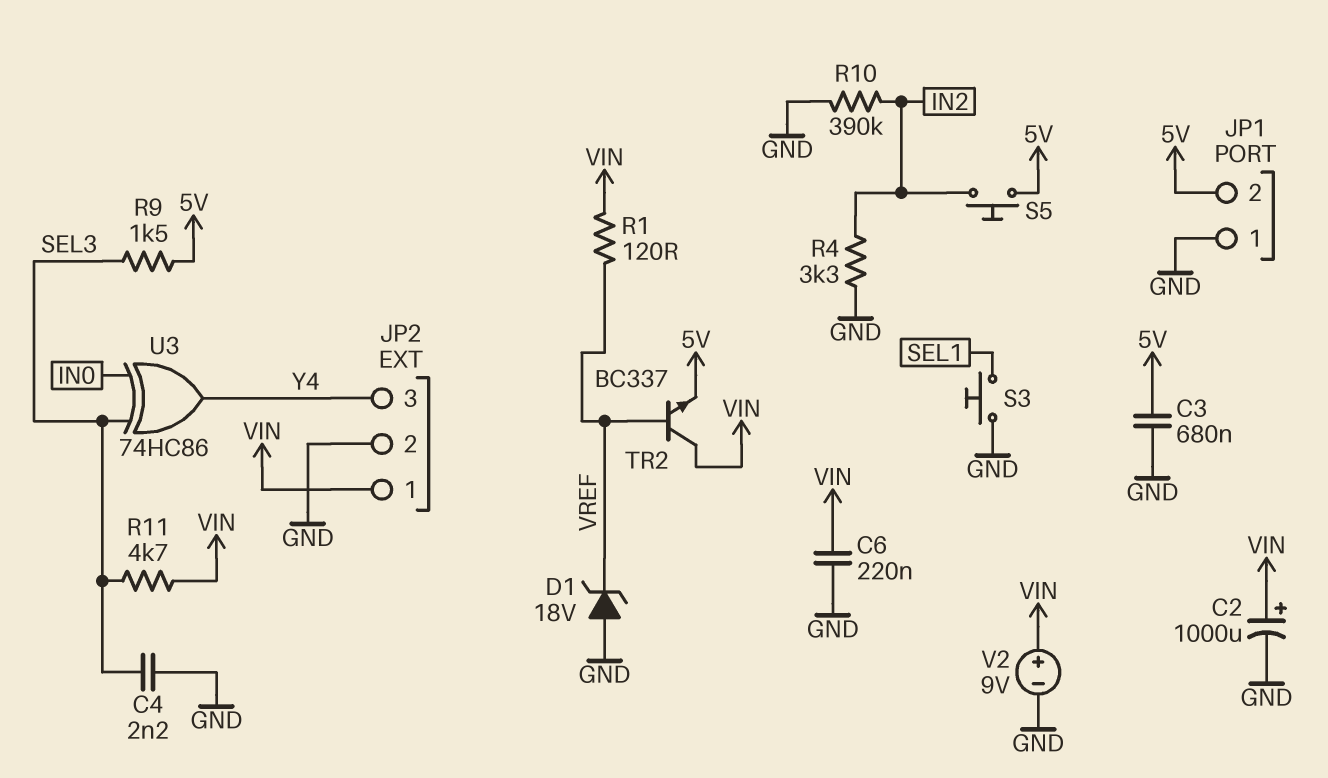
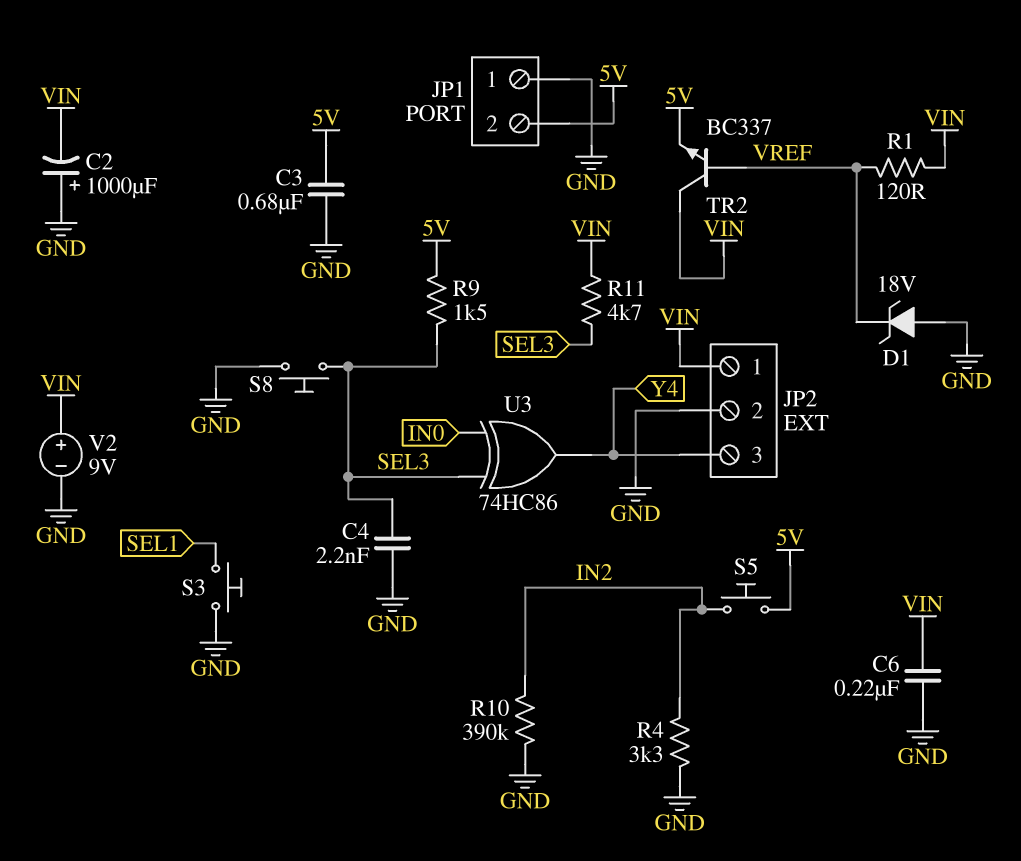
C2: 1000uF (plus VIN, minus GND) -> 1000uF (plus GND, minus VIN)
S8: none -> button (GND, SEL3)

